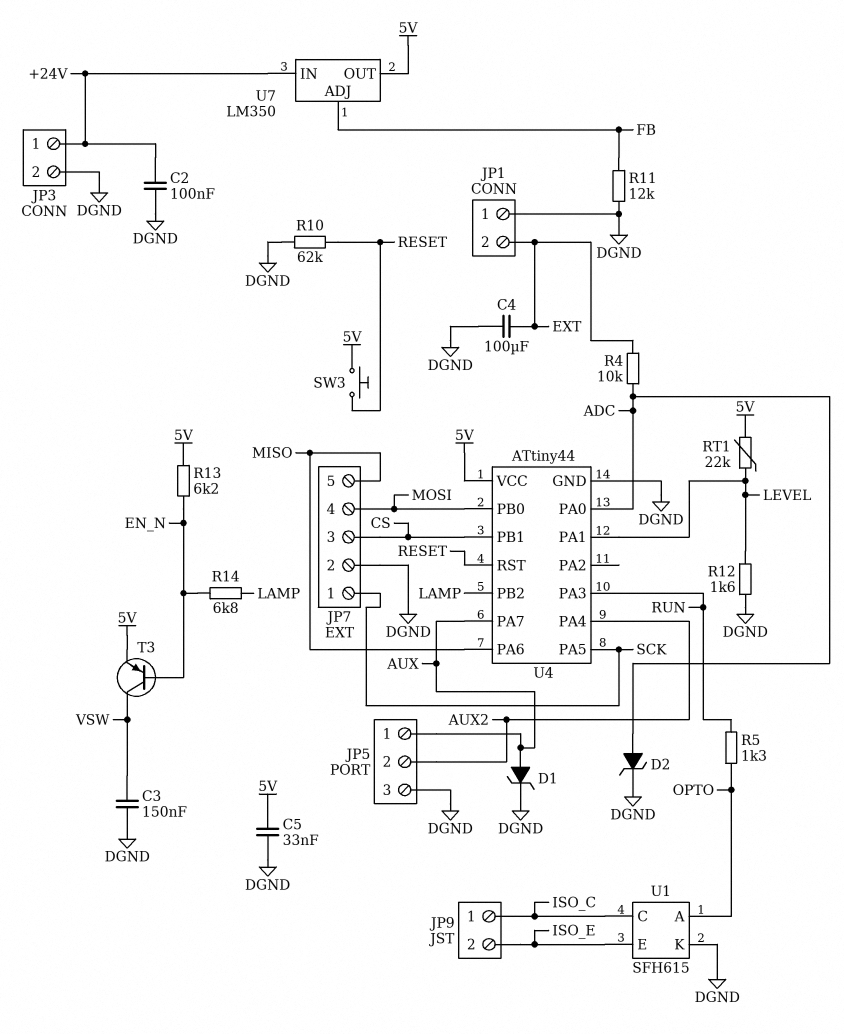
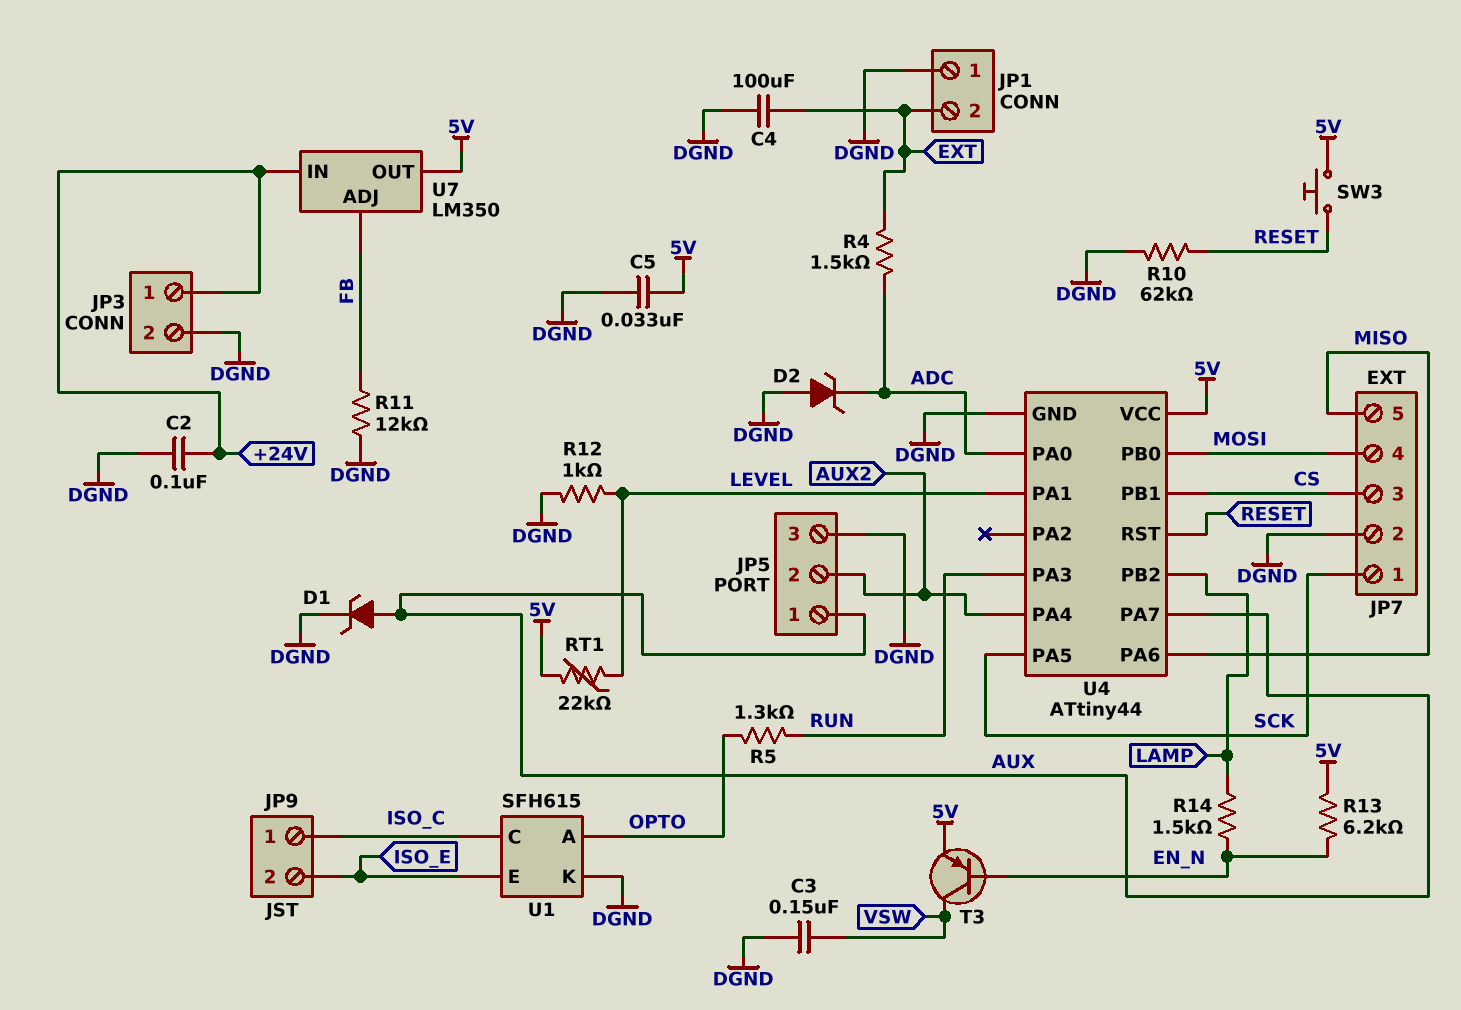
D2: zener (A ADC, K DGND) -> zener (A DGND, K ADC)
R4: 10k (ADC, EXT) -> 1.5k (ADC, EXT)
R12: 1.6k (DGND, LEVEL) -> 1k (DGND, LEVEL)
R14: 6.8k (EN_N, LAMP) -> 1.5k (EN_N, LAMP)

